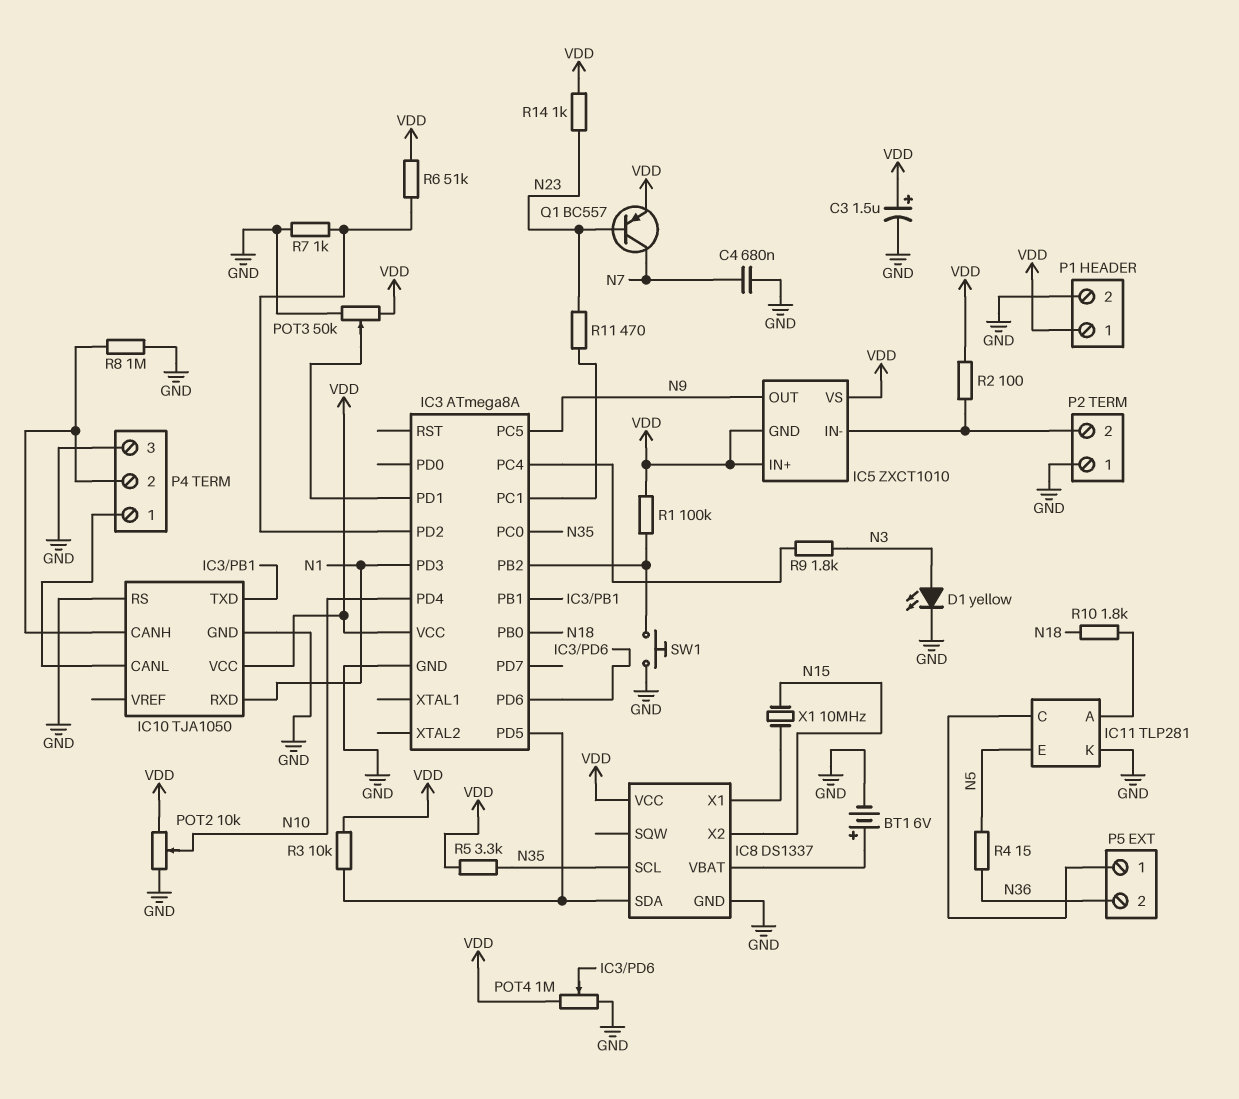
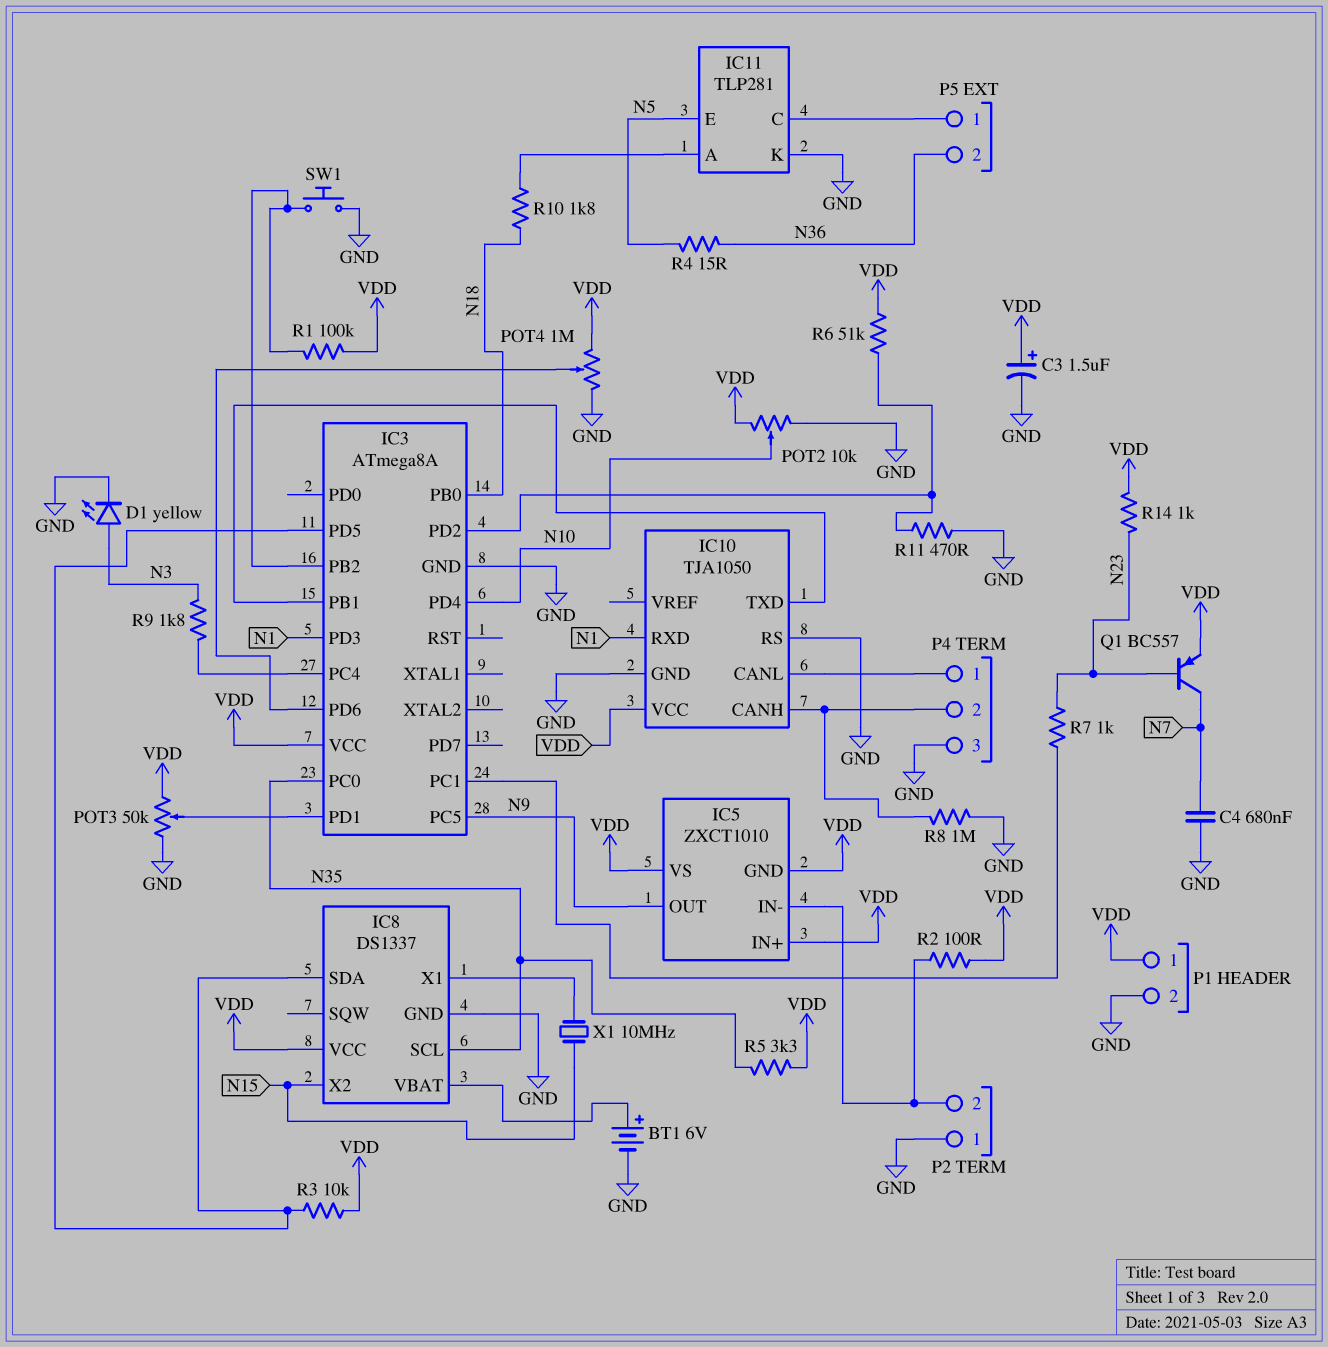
R7: 1k (GND, IC3/PD2) -> 1k (IC3/PC1, N23)
R11: 470 (IC3/PC1, N23) -> 470 (GND, IC3/PD2)

